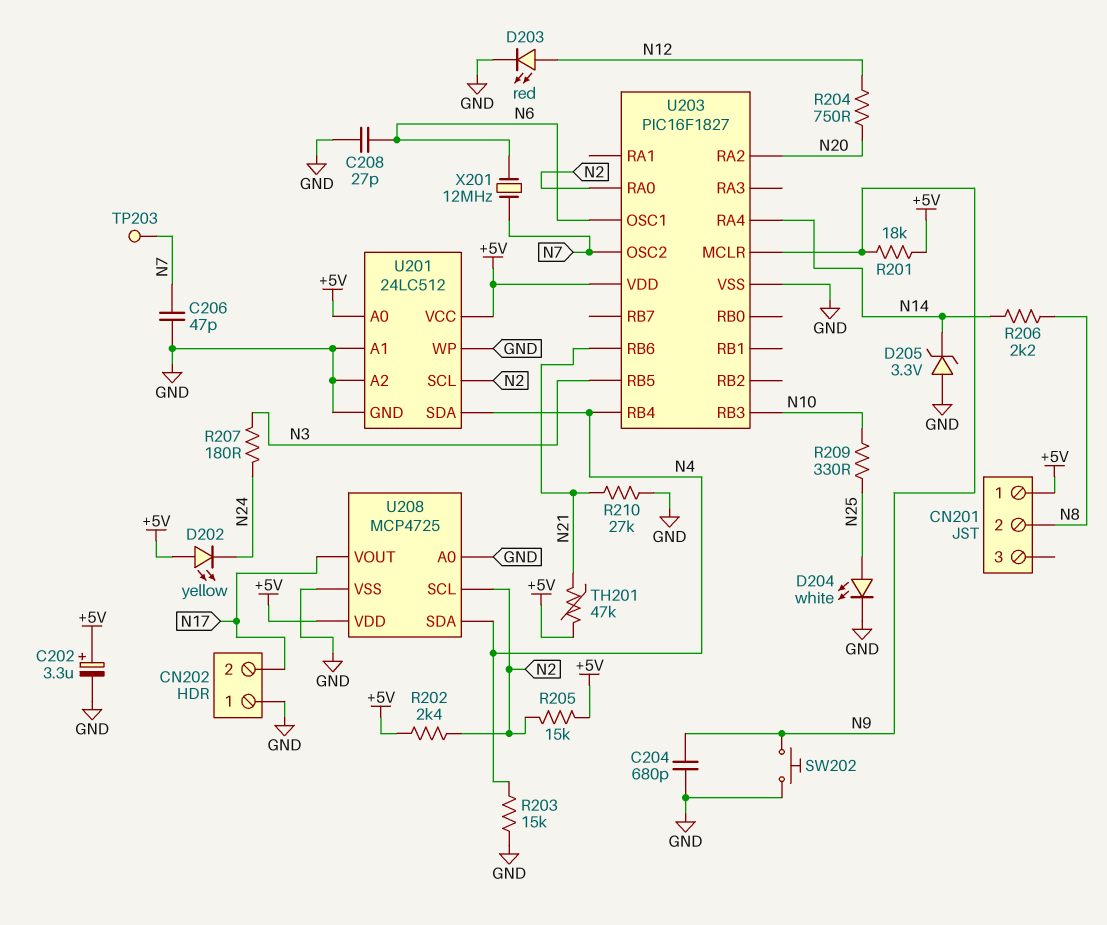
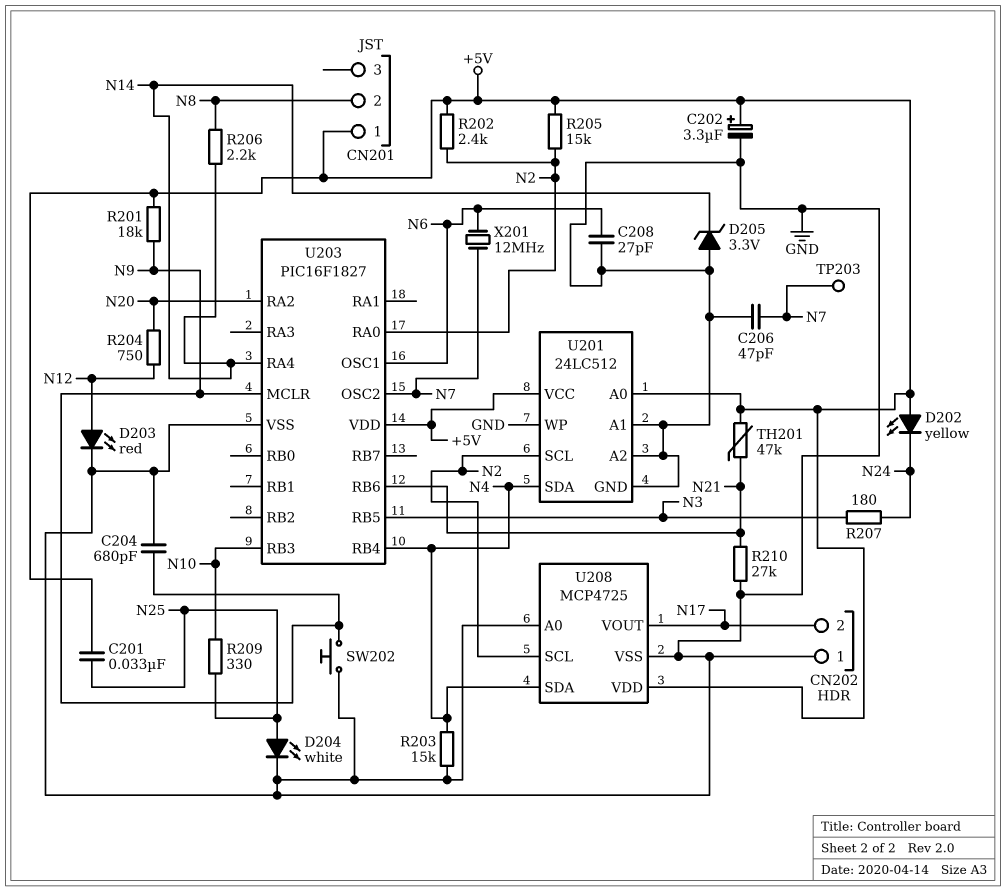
C201: none -> 33nF (+5V, N25)

